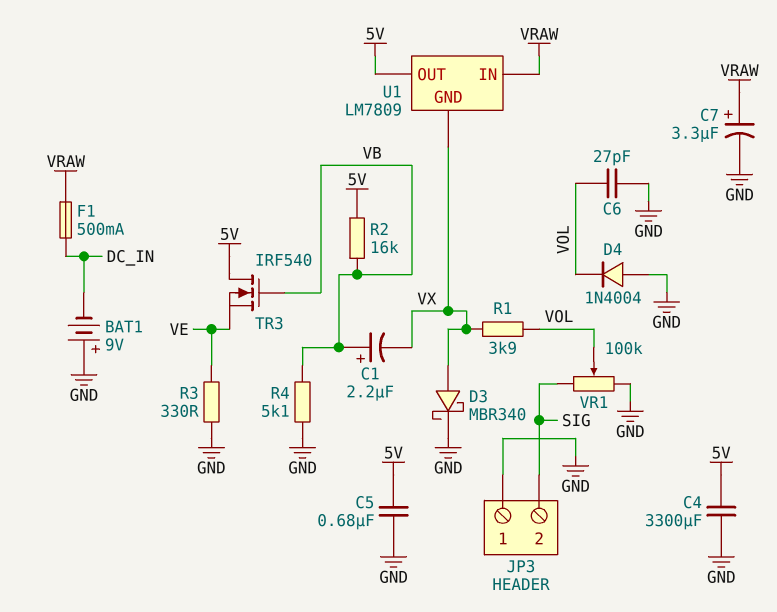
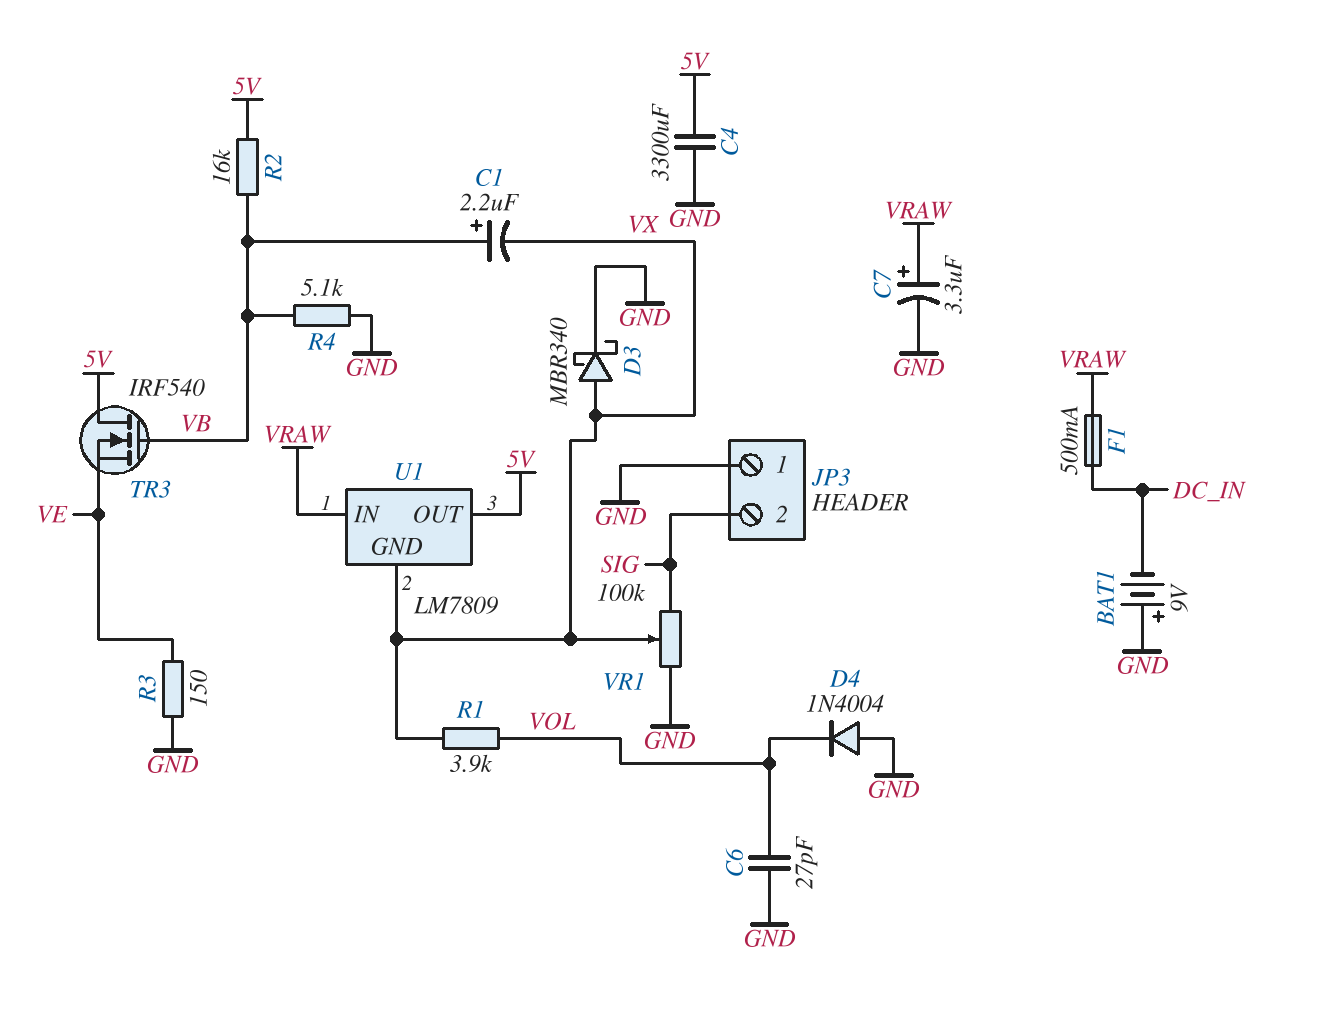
C5: 680nF (5V, GND) -> none
R3: 330 (GND, VE) -> 150 (GND, VE)
VR1: 100k (GND, SIG, wiper VOL) -> 100k (GND, SIG, wiper VX)

